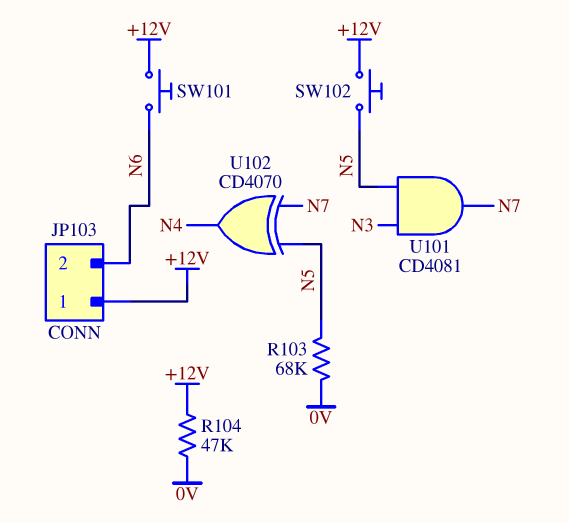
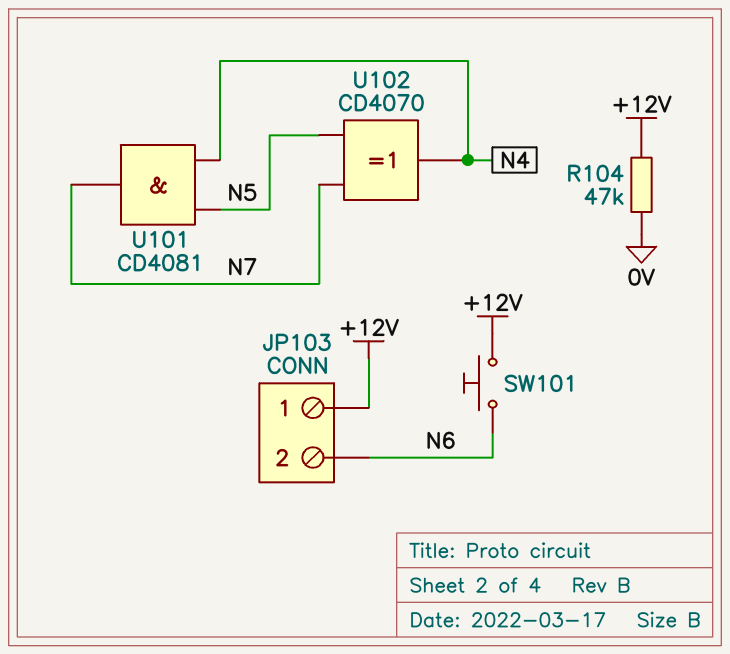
R103: 68k (0V, N5) -> none
SW102: button (+12V, N5) -> none
U101: AND CD4081 (in N3, in N5, out N7) -> AND CD4081 (in N4, in N5, out N7)

